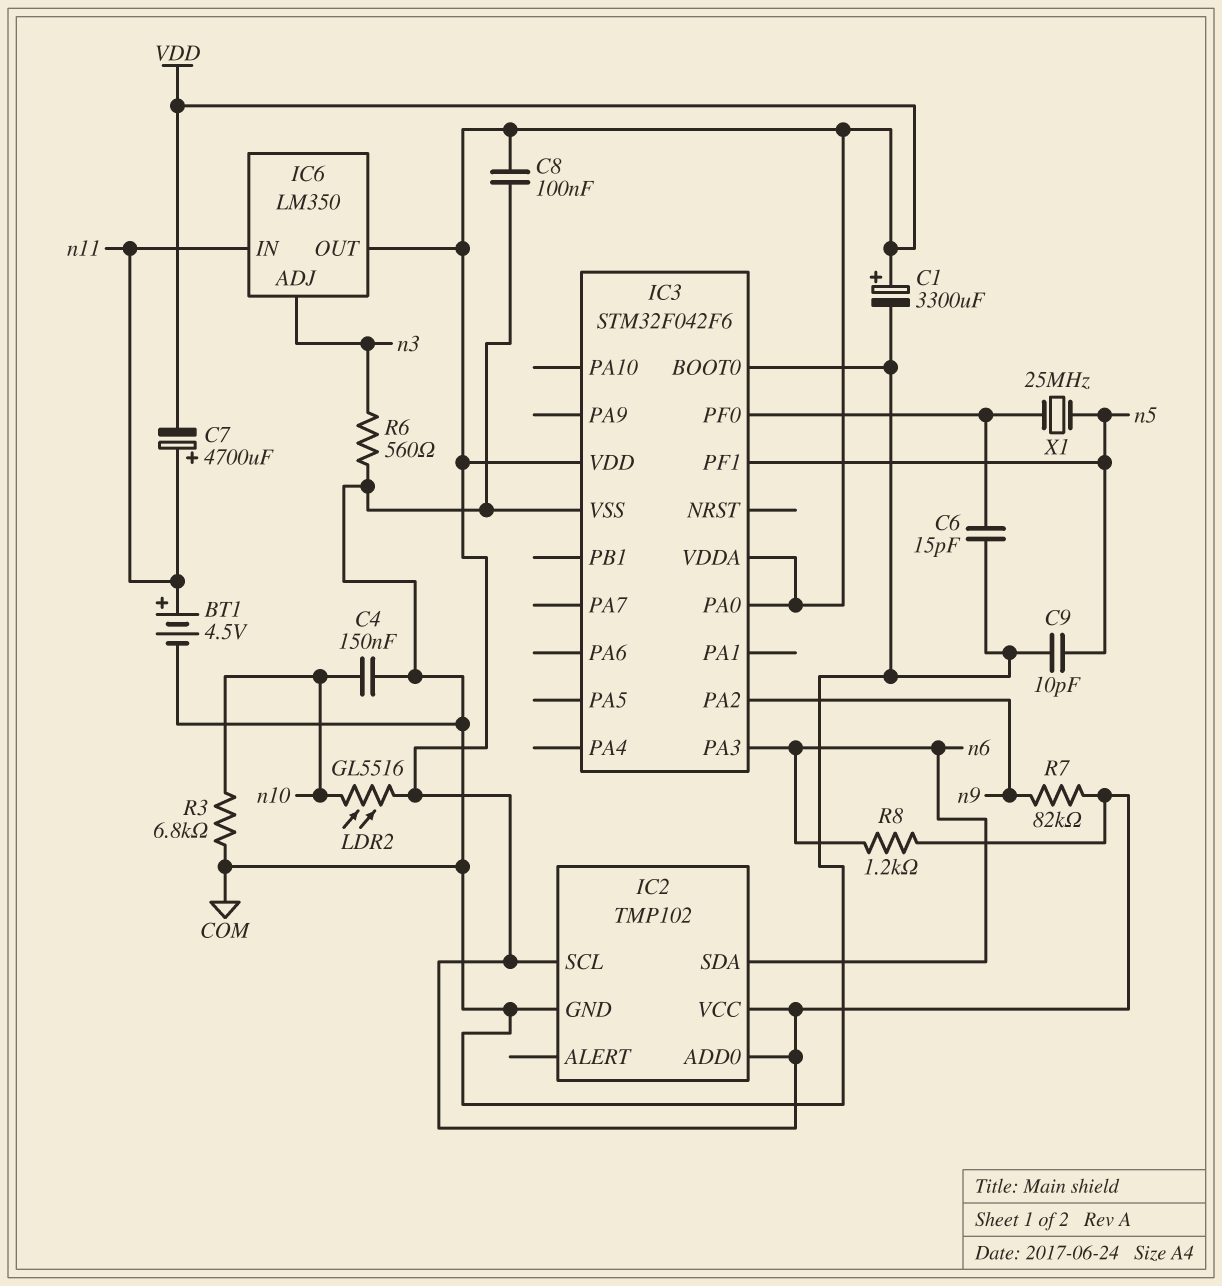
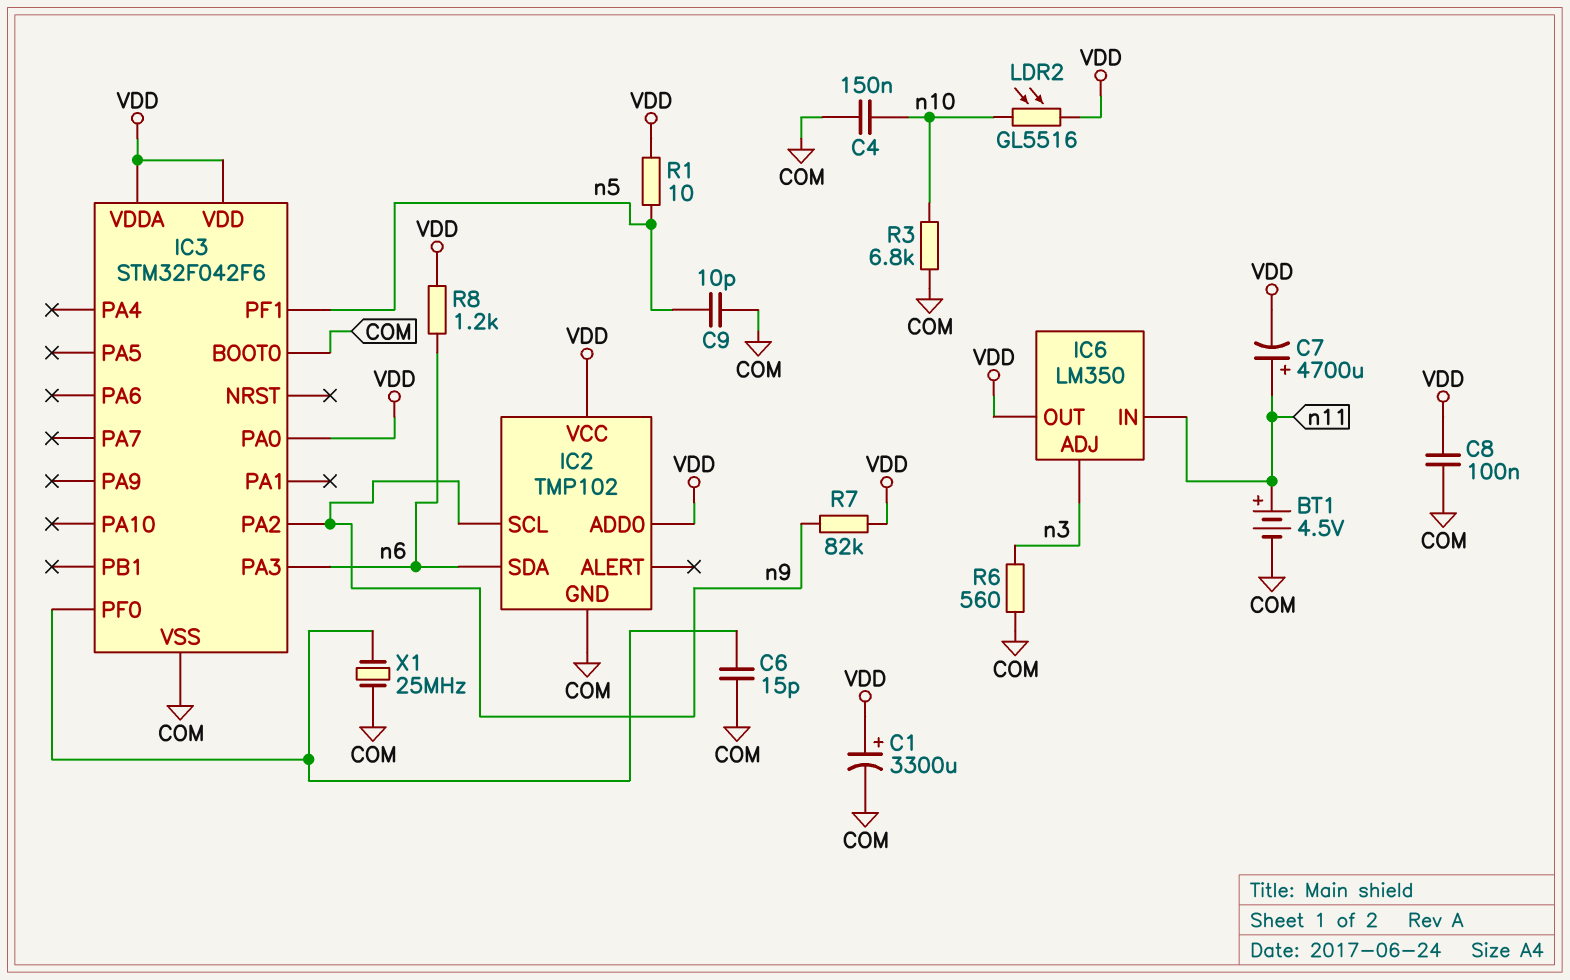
IC2 pin SCL: VDD -> n9
R1: none -> 10 (VDD, n5)
X1: 25MHz (IC3/PF0, n5) -> 25MHz (COM, IC3/PF0)

